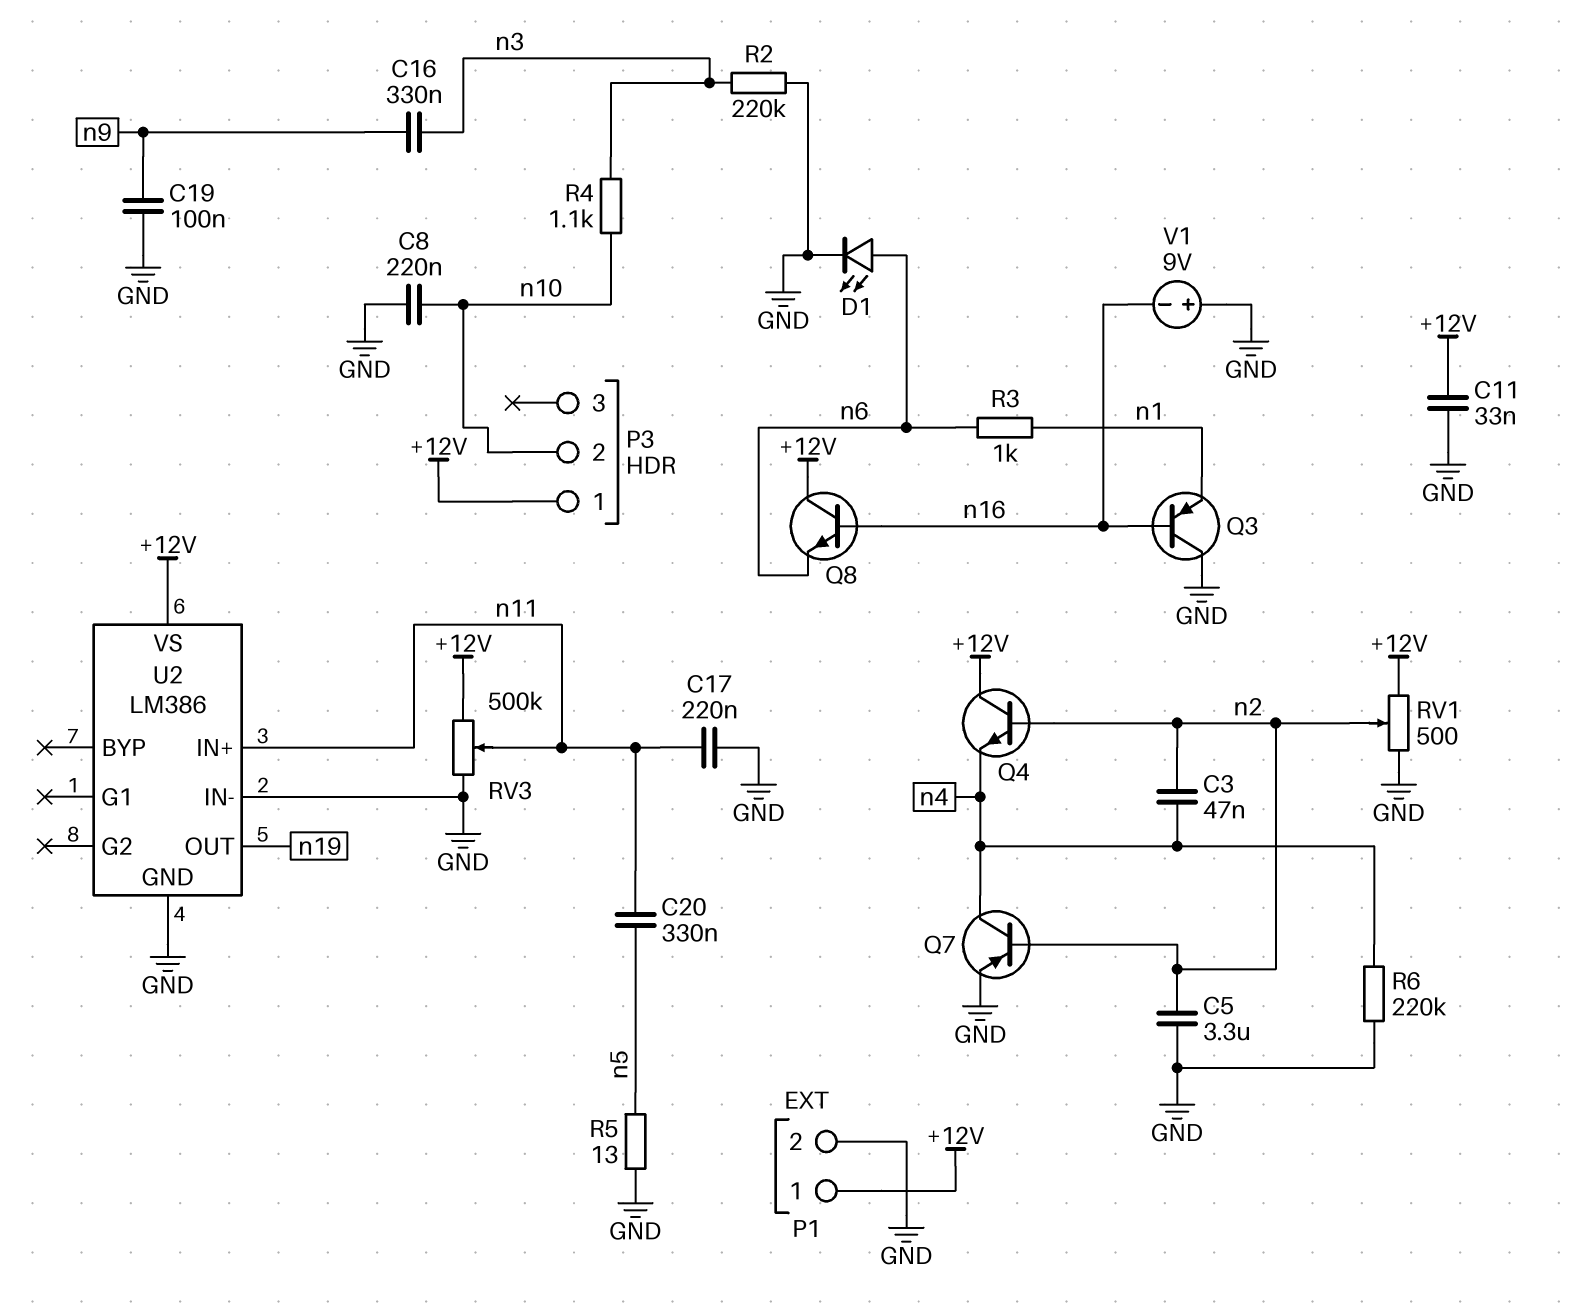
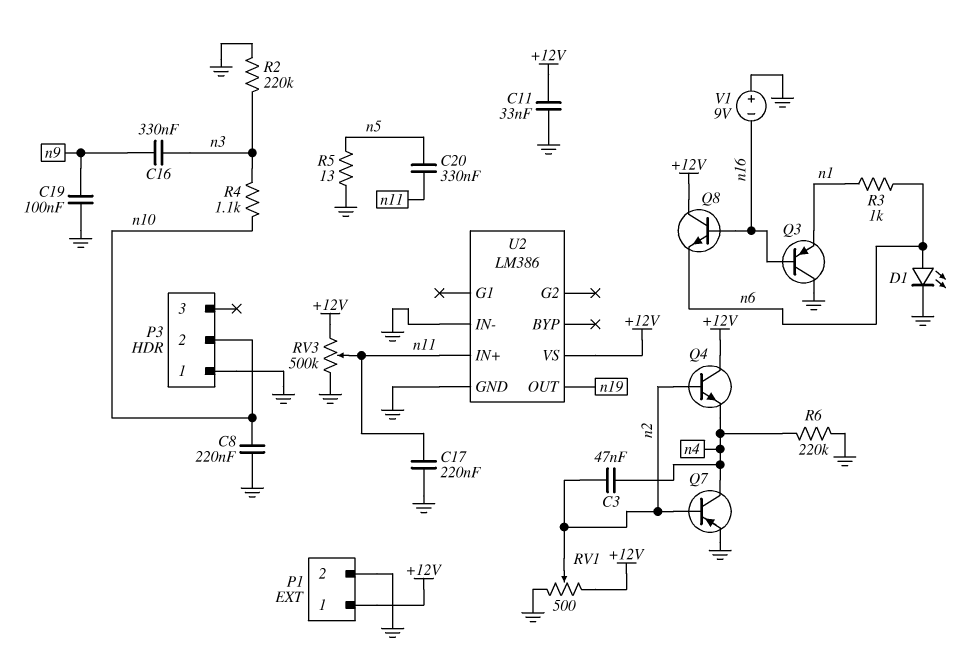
C5: 3.3uF (GND, n2) -> none
P3 pin 1: +12V -> GND

